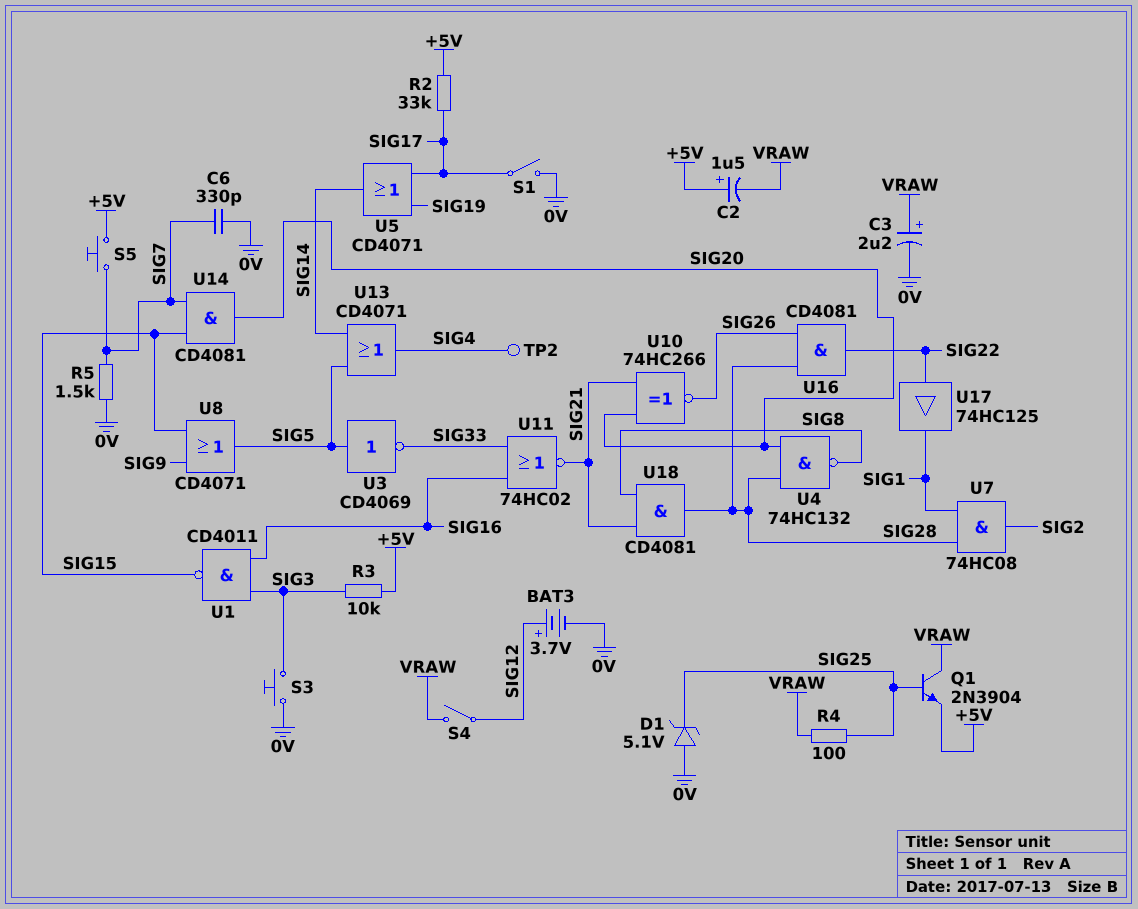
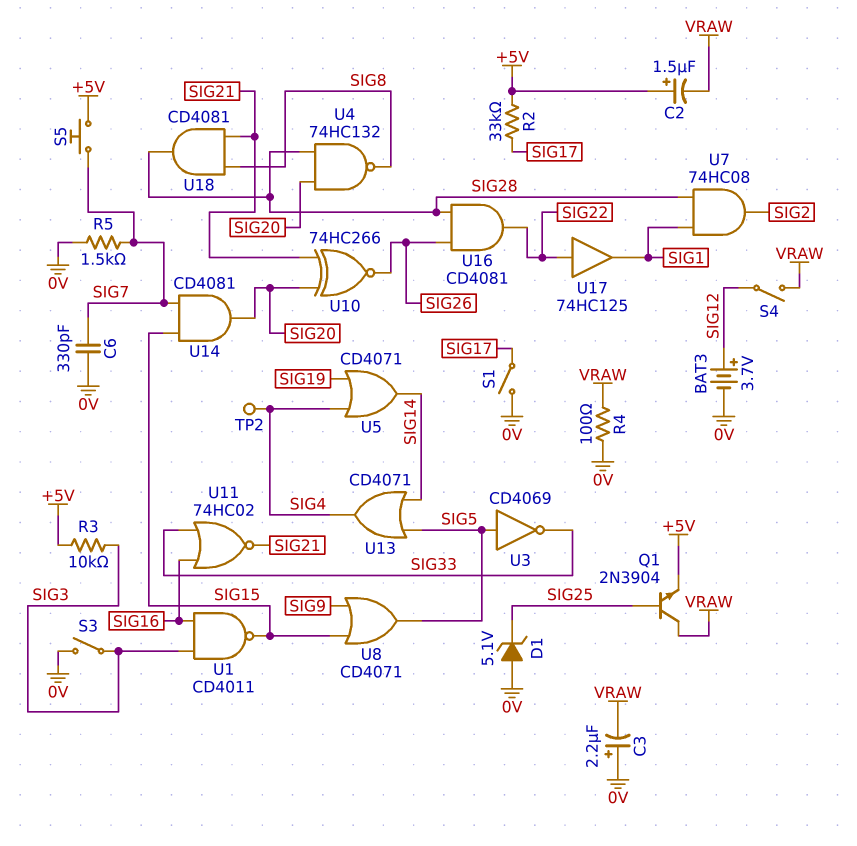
C3: 2.2uF (plus VRAW, minus 0V) -> 2.2uF (plus 0V, minus VRAW)
R4: 100 (SIG25, VRAW) -> 100 (0V, VRAW)
S3: button (0V, SIG3) -> switch (0V, SIG3)
U5: OR CD4071 (in SIG17, in SIG19, out SIG14) -> OR CD4071 (in SIG4, in SIG19, out SIG14)

